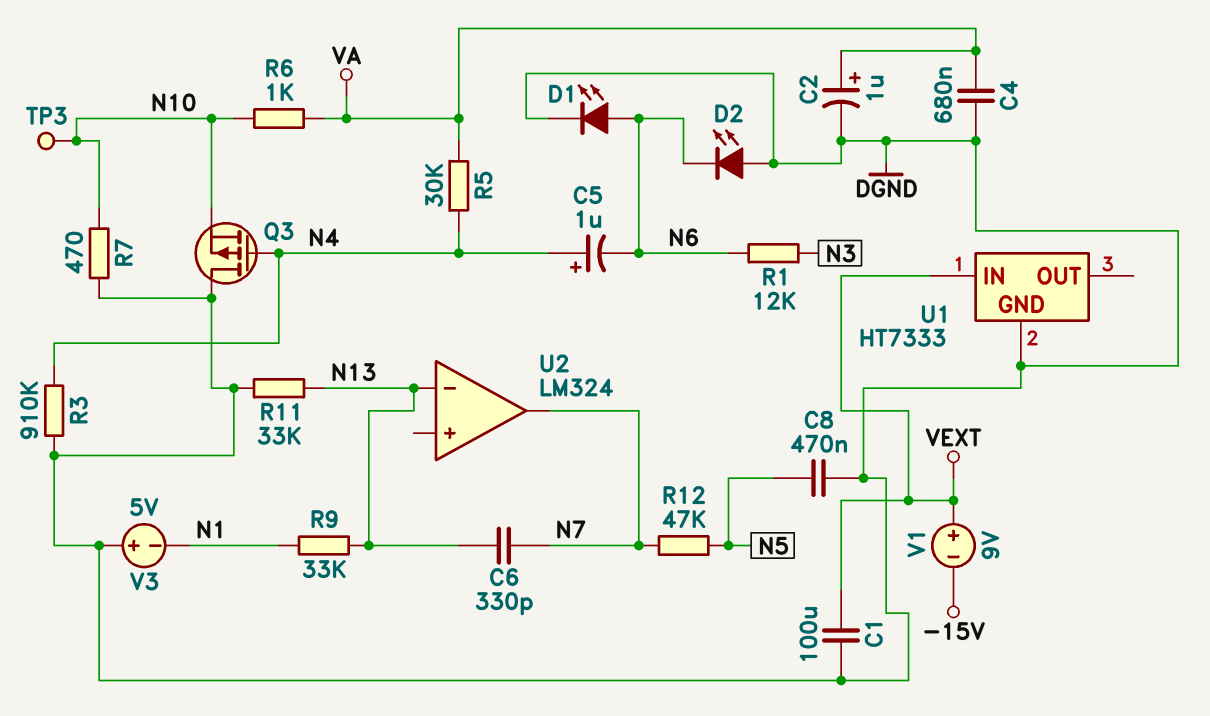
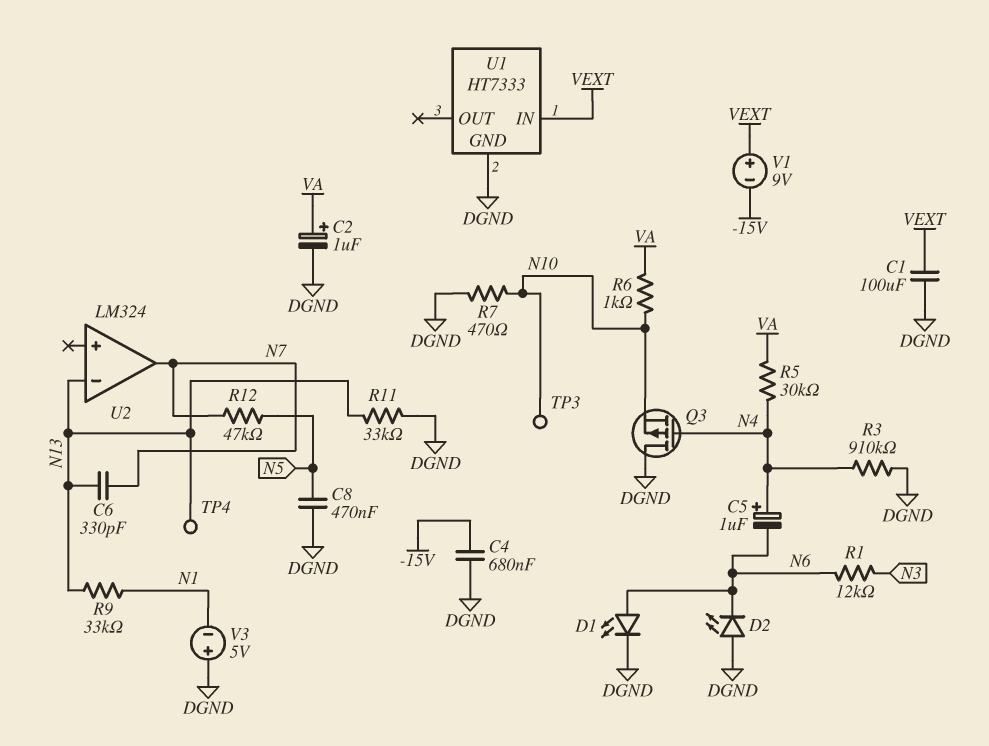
C4: 680nF (DGND, VA) -> 680nF (-15V, DGND)
TP4: none -> test point (N13)

